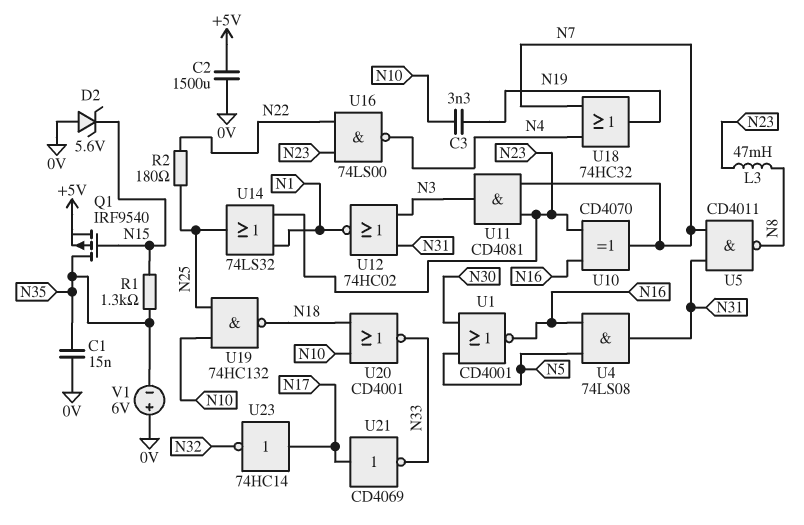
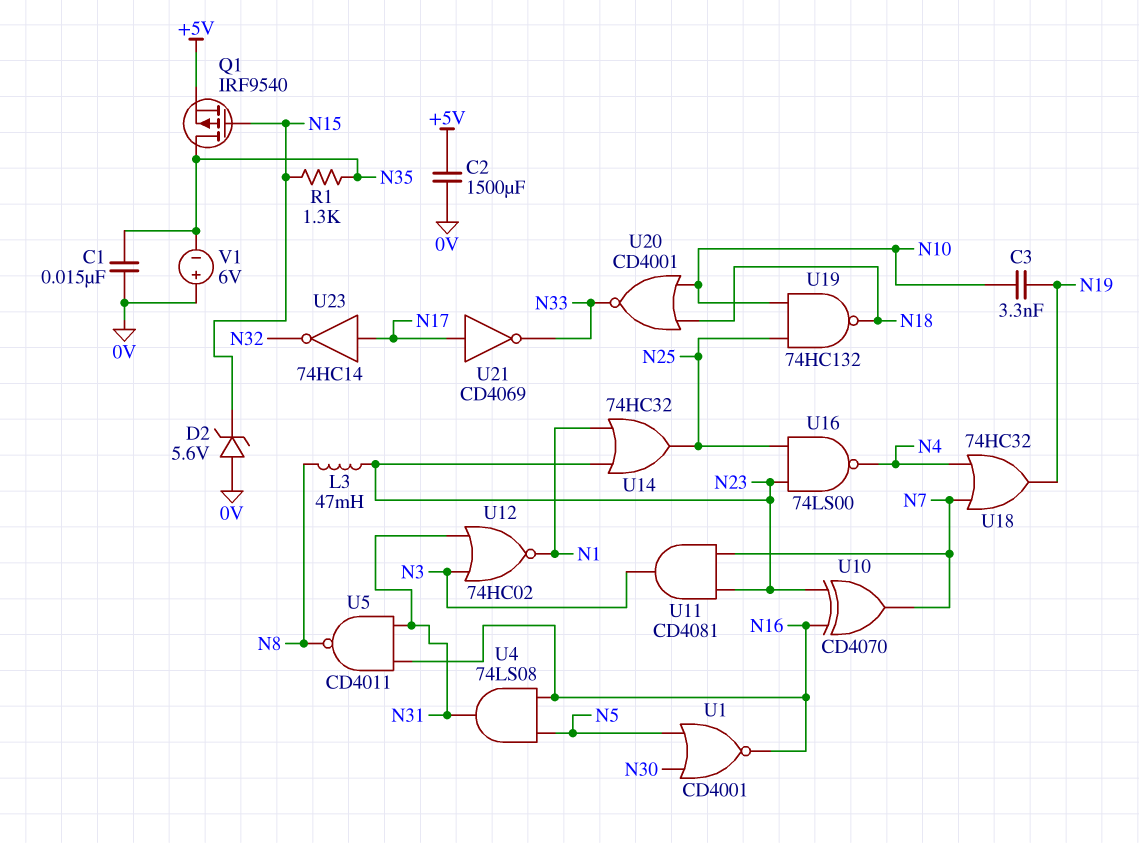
R2: 180 (N22, N25) -> none
U5: NAND CD4011 (in N7, in N31, out N8) -> NAND CD4011 (in N16, in N31, out N8)
U14: OR 74LS32 (in N1, in N23, out N25) -> OR 74HC32 (in N1, in N23, out N25)
U16: NAND 74LS00 (in N22, in N23, out N4) -> NAND 74LS00 (in N23, in N25, out N4)

